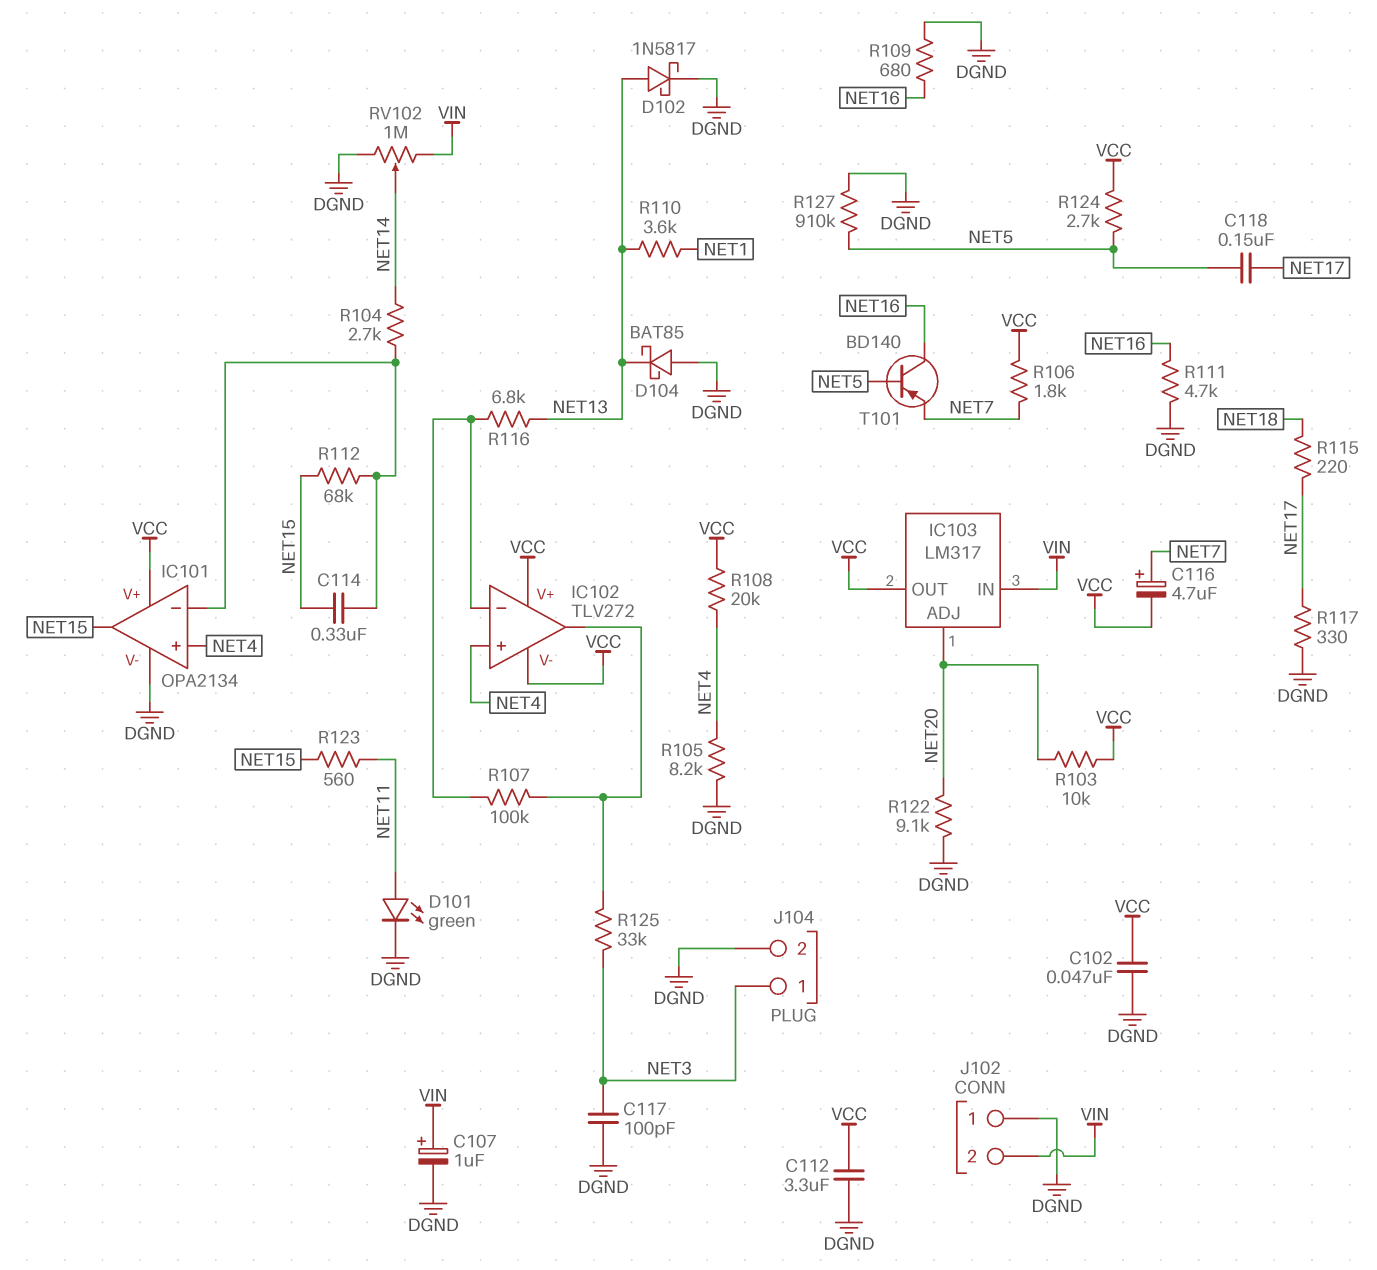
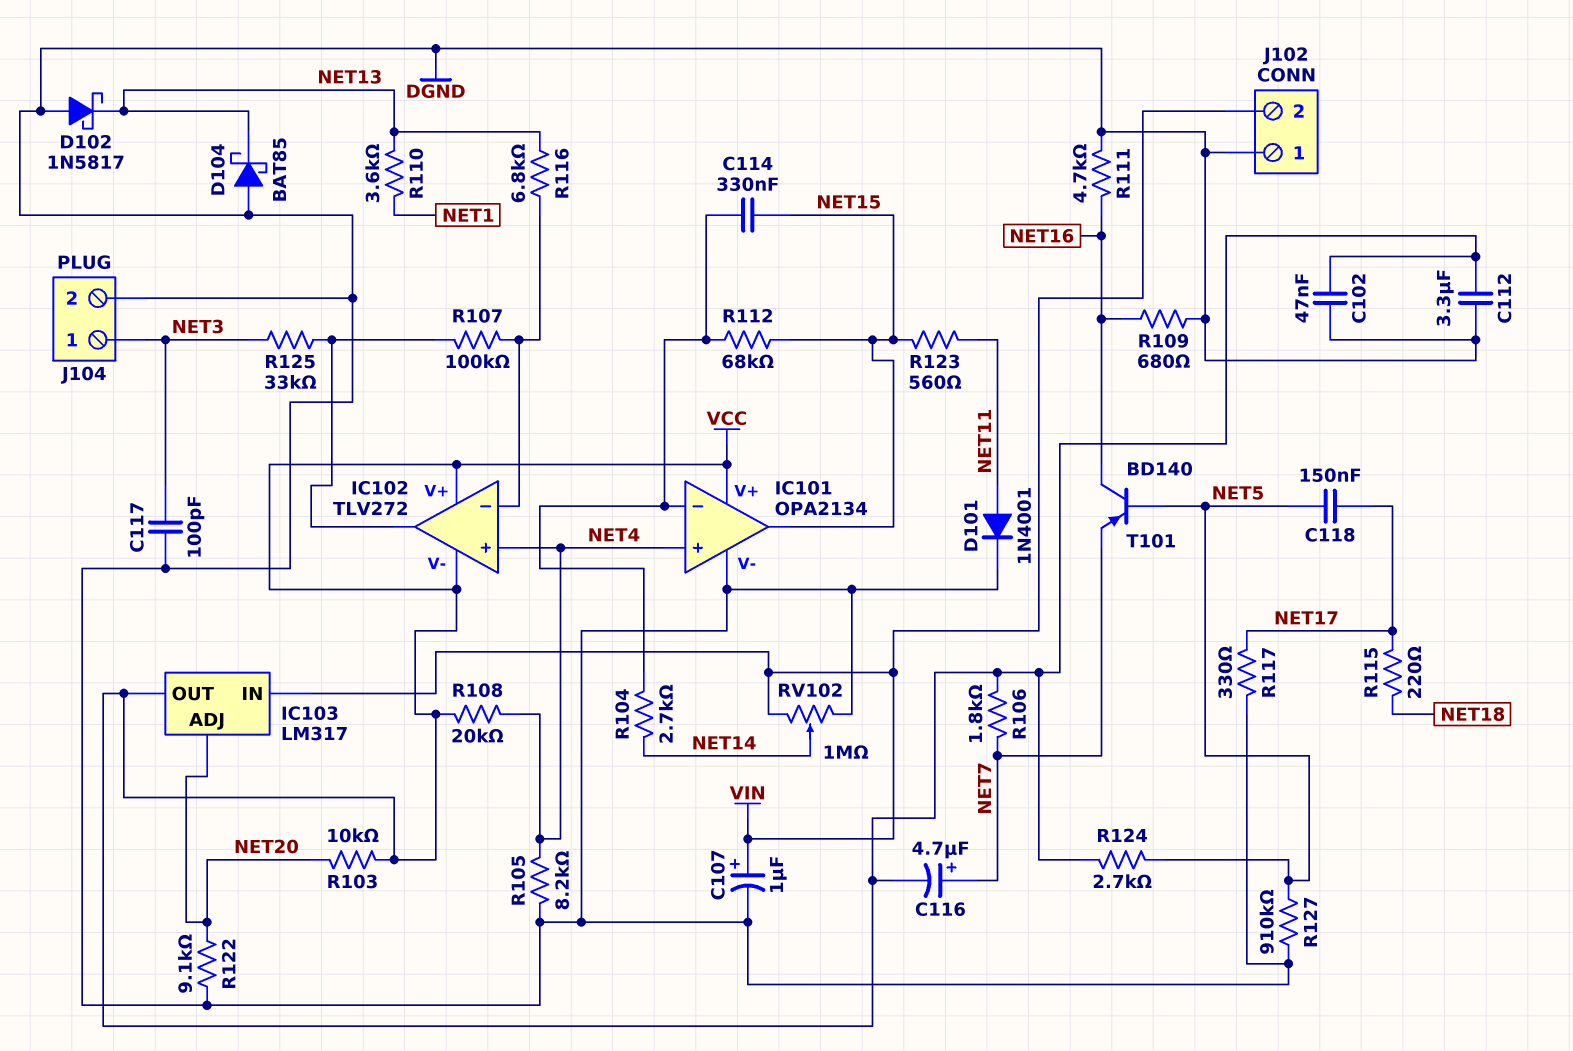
D101: LED green (A NET11, K DGND) -> diode 1N4001 (A NET11, K DGND)
D102: schottky 1N5817 (A NET13, K DGND) -> schottky 1N5817 (A DGND, K NET13)

